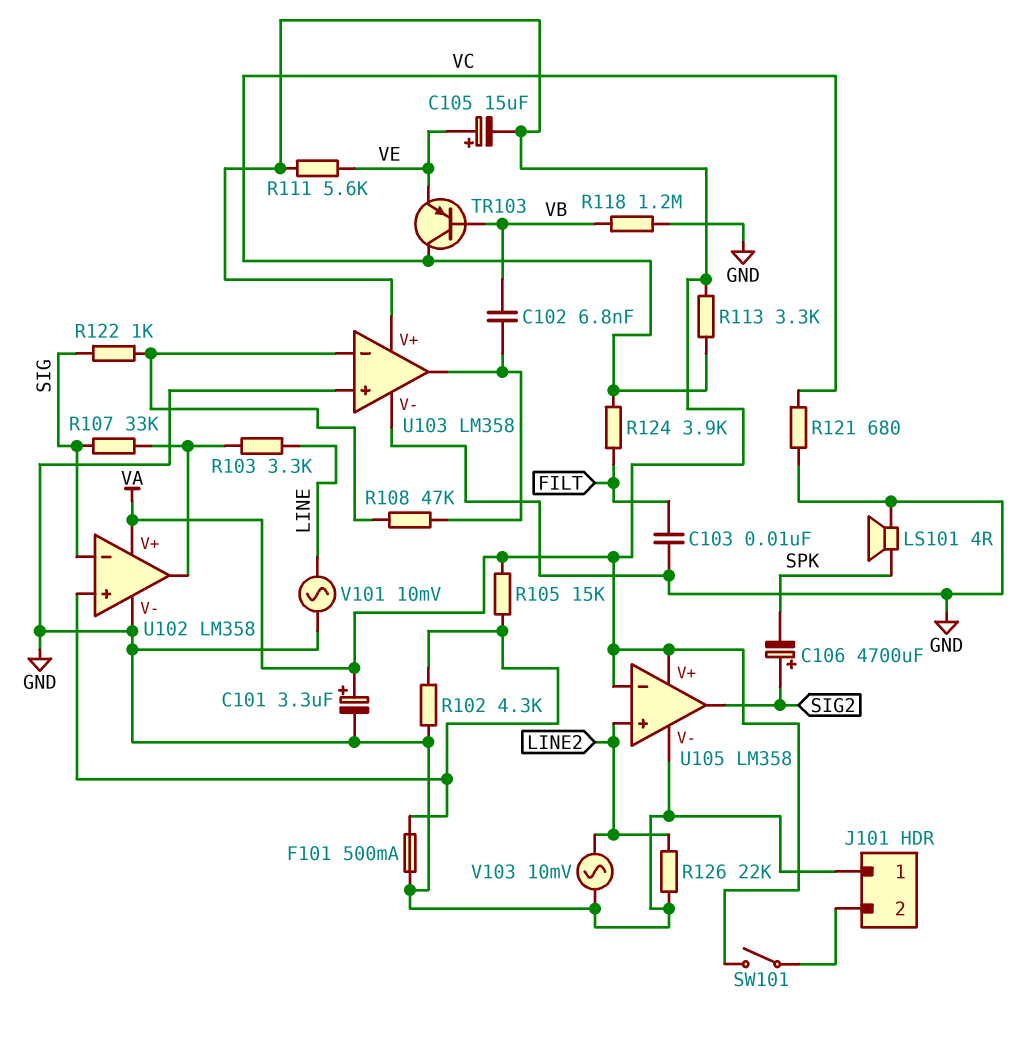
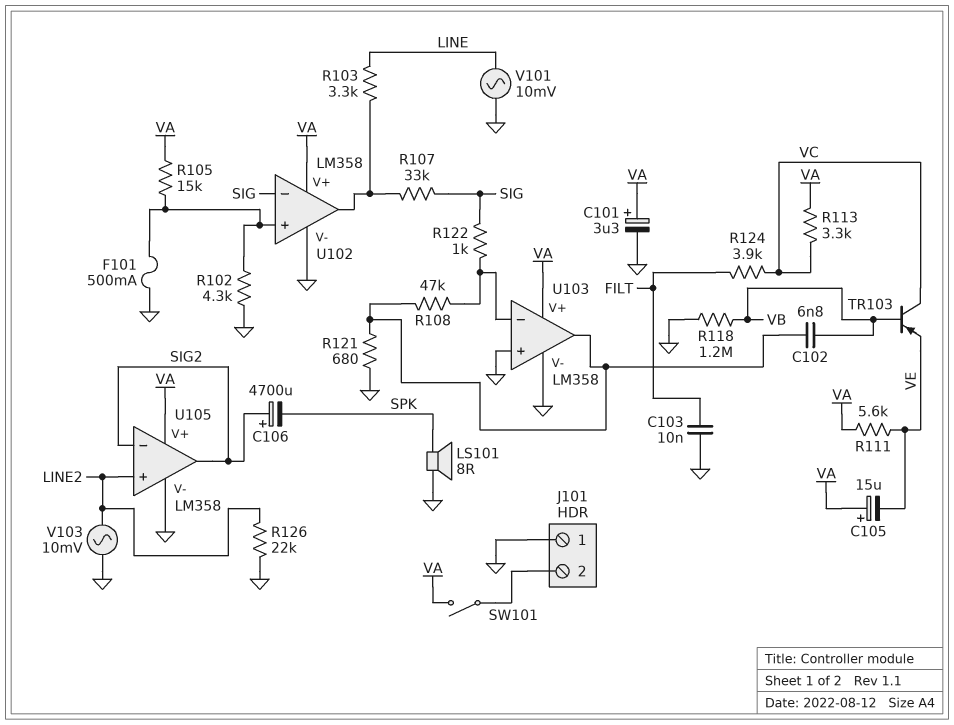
C105: 15uF (plus VE, minus VA) -> 15uF (plus VA, minus VE)
LS101: speaker 4R (GND, SPK) -> speaker 8R (GND, SPK)
R121: 680 (GND, VC) -> 680 (GND, U103/out)
U105 pin in-: VA -> SIG2

